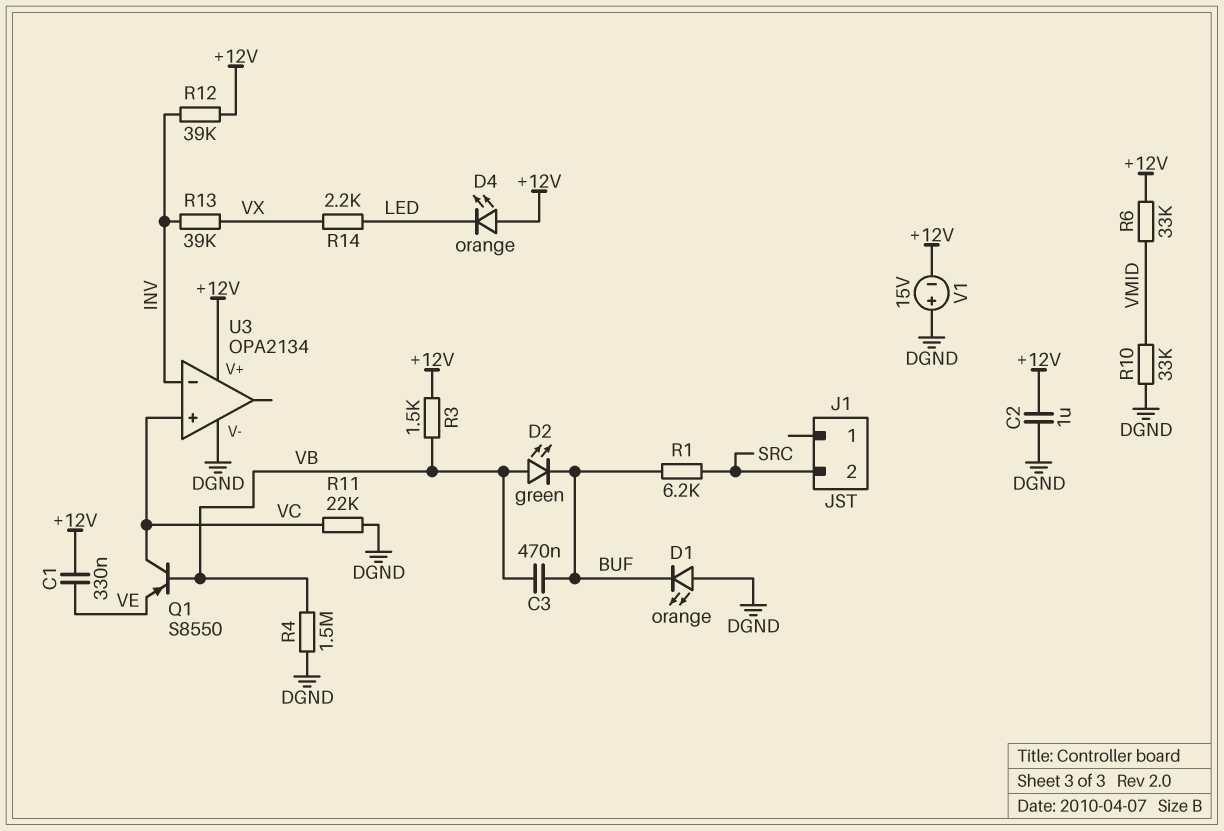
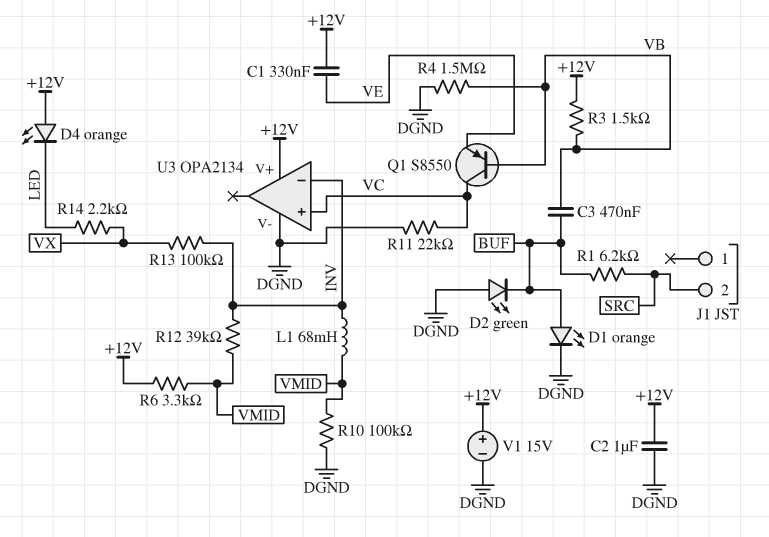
D1: LED orange (A DGND, K BUF) -> LED orange (A BUF, K DGND)
D2: LED green (A VB, K BUF) -> LED green (A DGND, K BUF)
L1: none -> 68mH (INV, VMID)
R6: 33k (+12V, VMID) -> 3.3k (+12V, VMID)
R10: 33k (DGND, VMID) -> 100k (DGND, VMID)
R12: 39k (+12V, INV) -> 39k (INV, VMID)
R13: 39k (INV, VX) -> 100k (INV, VX)
V1: 15V (plus DGND, minus +12V) -> 15V (plus +12V, minus DGND)

